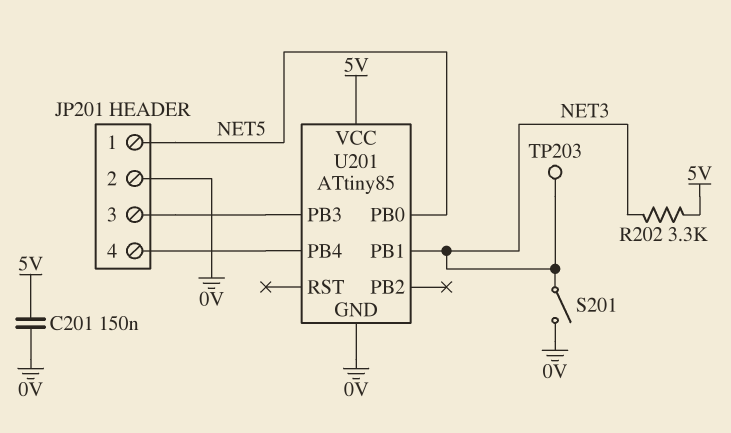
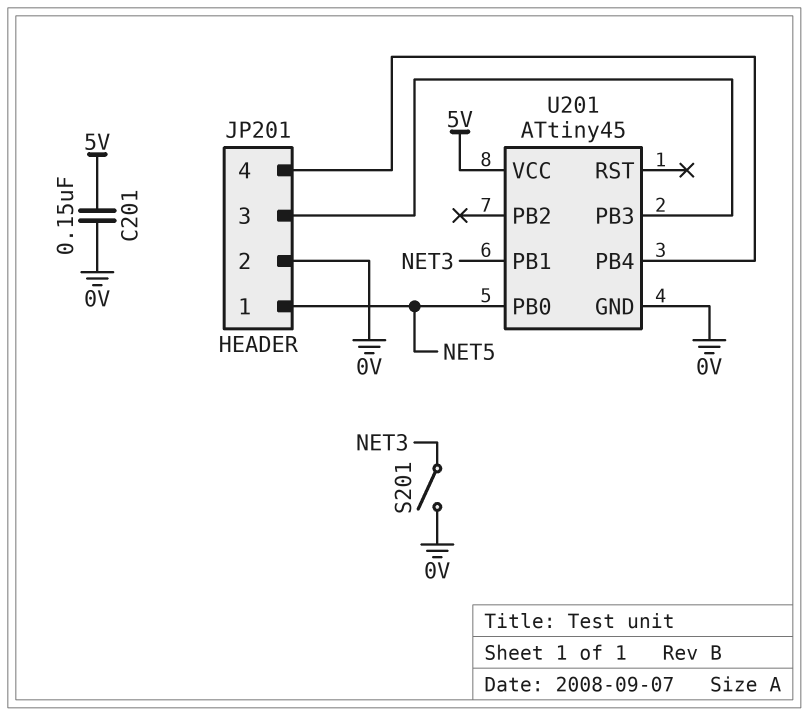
R202: 3.3k (5V, NET3) -> none
TP203: test point (NET3) -> none
U201: ATtiny85 -> ATtiny45

